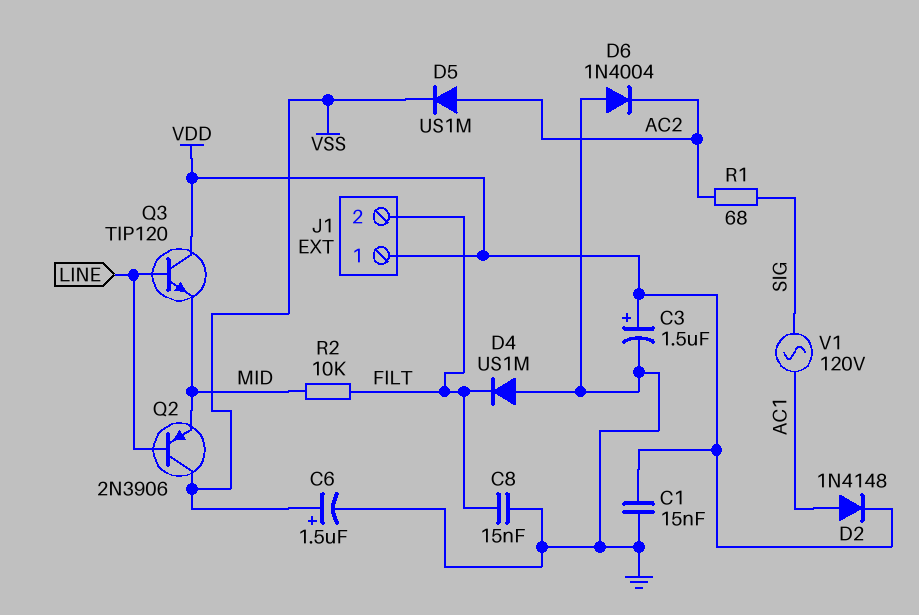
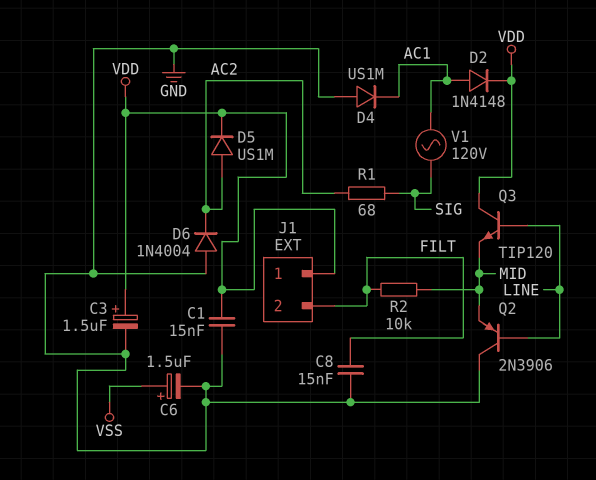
D4: diode US1M (A GND, K FILT) -> diode US1M (A GND, K AC1)
D5: diode US1M (A AC2, K VSS) -> diode US1M (A AC2, K VDD)
Q2: PNP 2N3906 (B LINE, C VSS, E MID) -> PNP 2N3906 (B LINE, C GND, E MID)

